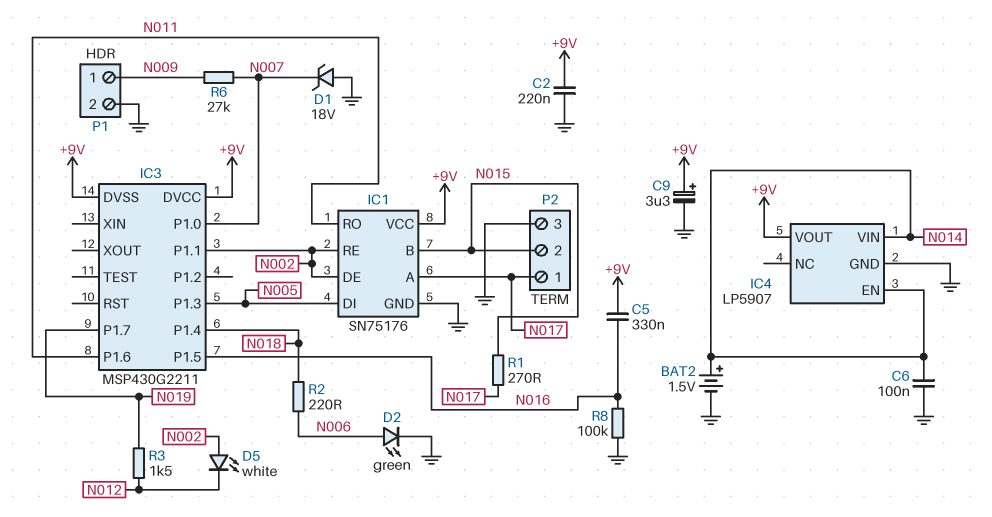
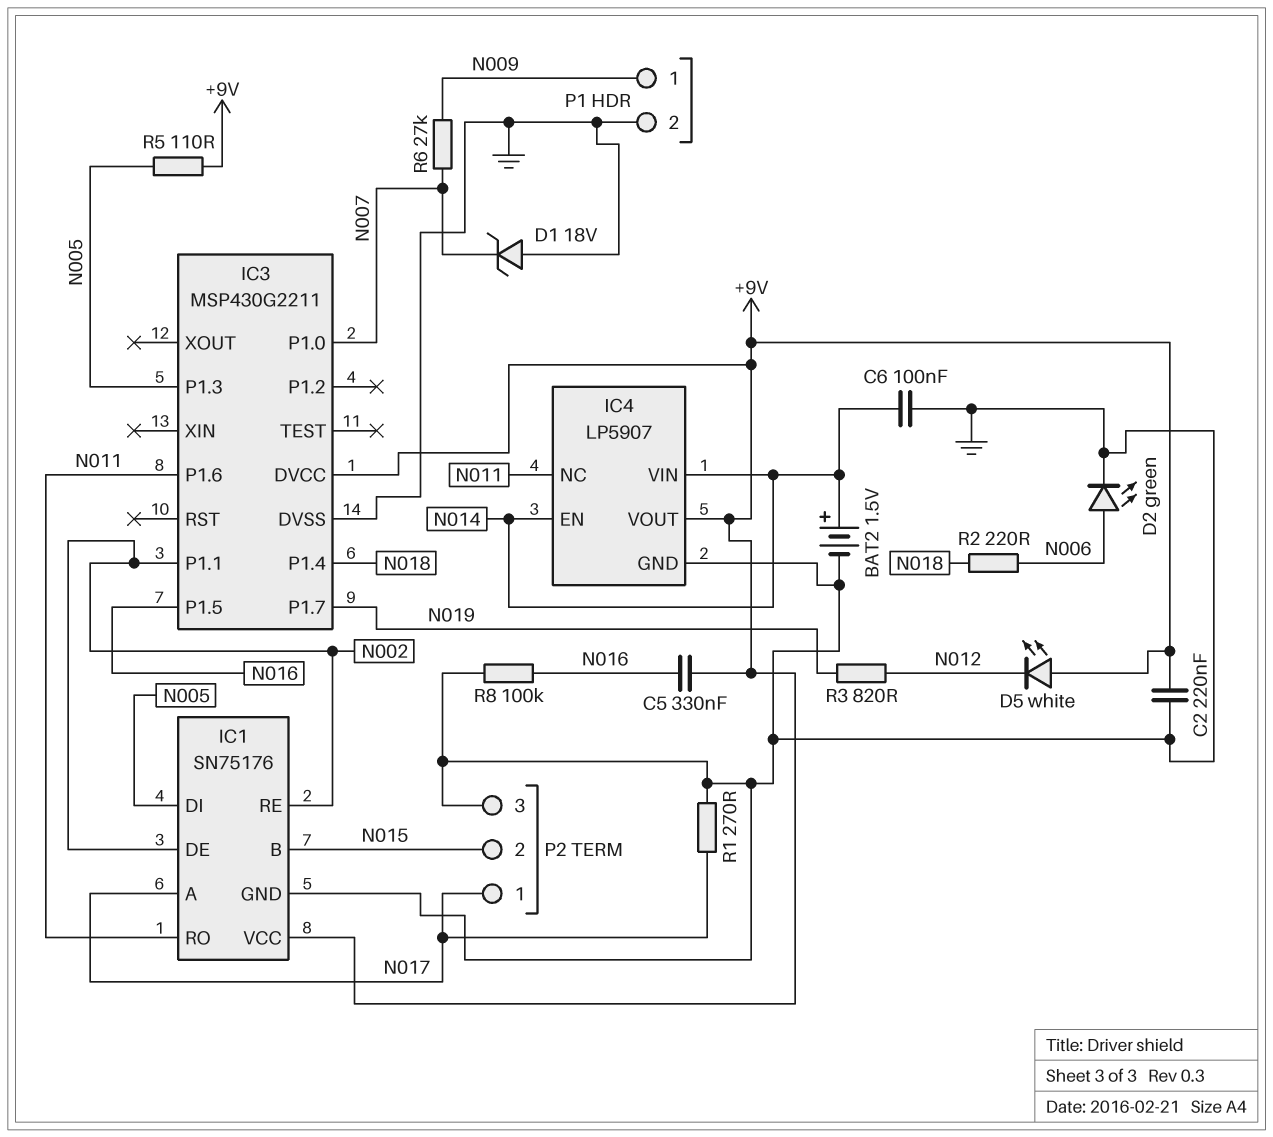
C9: 3.3uF (plus +9V, minus GND) -> none
D5: LED white (A N002, K N012) -> LED white (A +9V, K N012)
IC3 pin DVSS: +9V -> GND
IC4 pin NC: none -> N011
R1: 270 (N015, N017) -> 270 (GND, N017)
R3: 1.5k (N012, N019) -> 820 (N012, N019)
R5: none -> 110 (+9V, N005)

